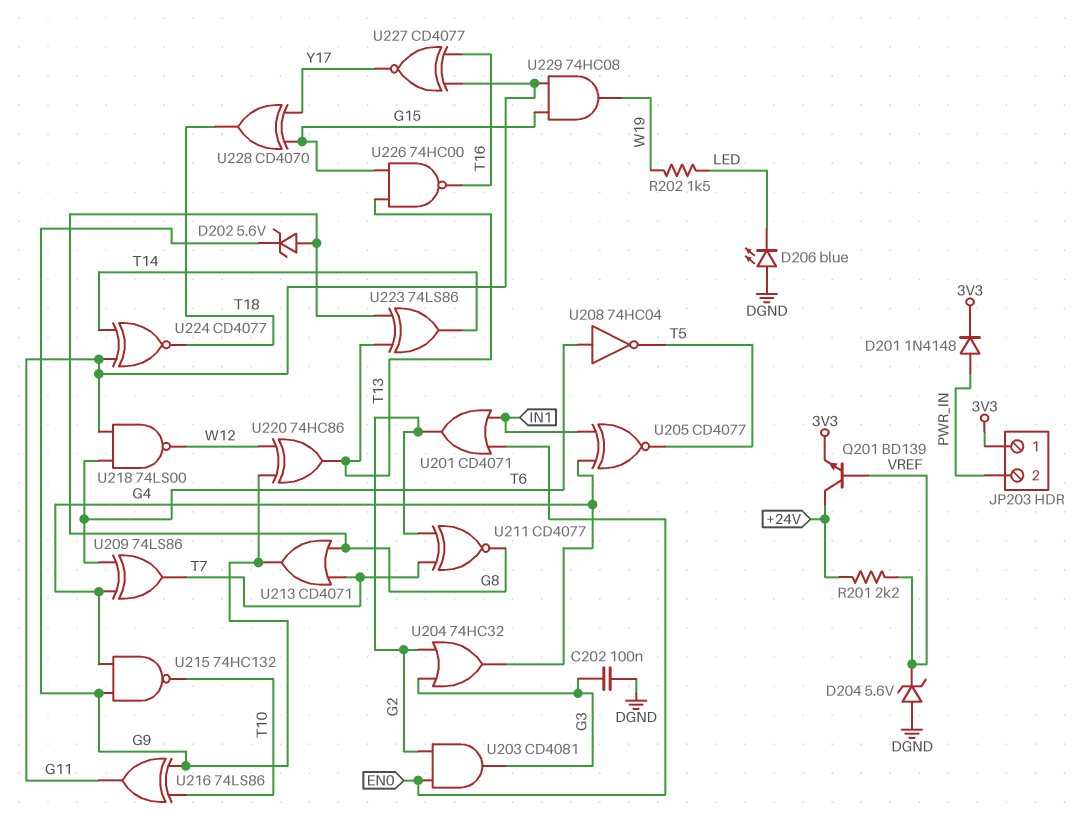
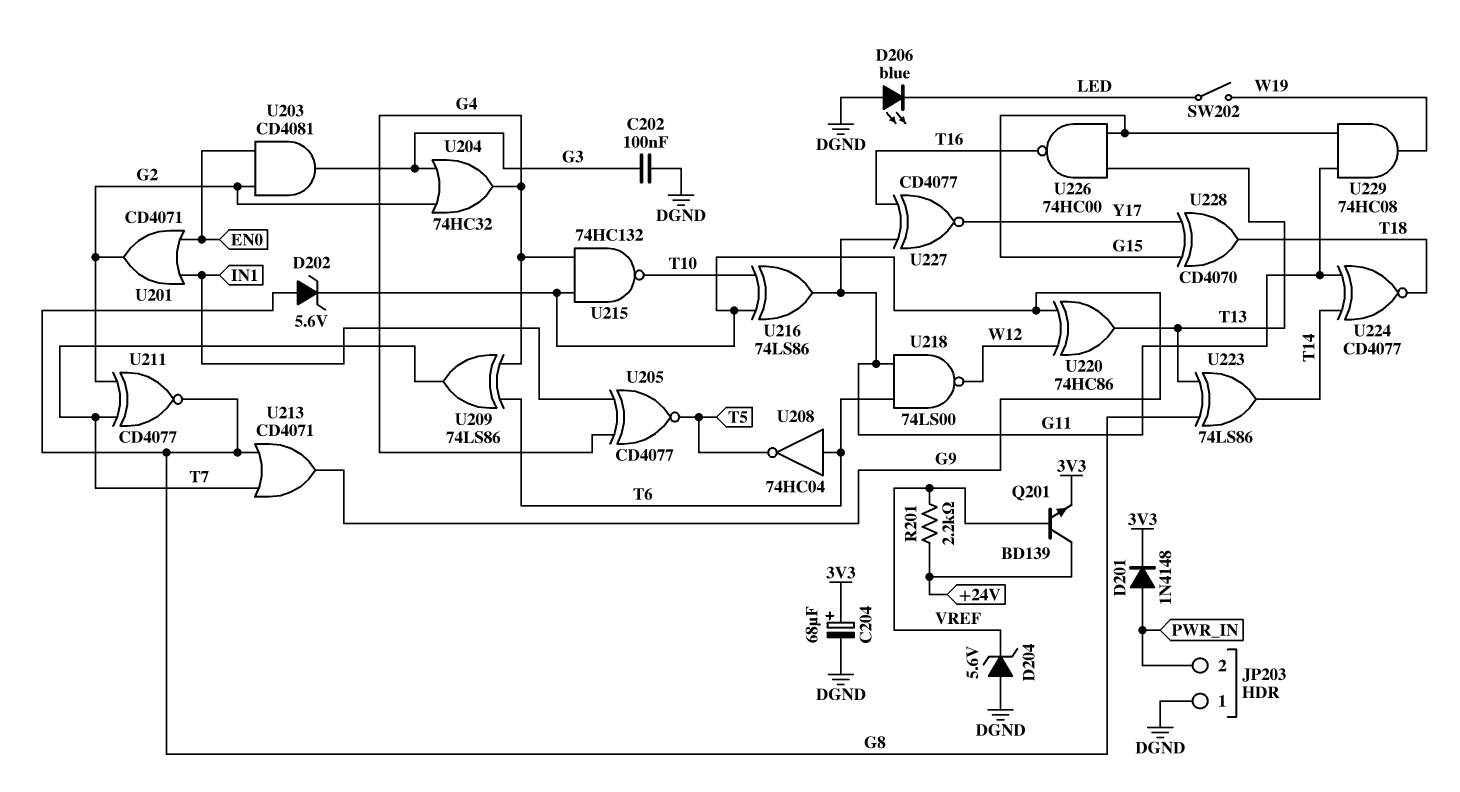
C204: none -> 68uF (plus 3V3, minus DGND)
JP203 pin 1: 3V3 -> DGND
R202: 1.5k (LED, W19) -> none
SW202: none -> switch (LED, W19)

